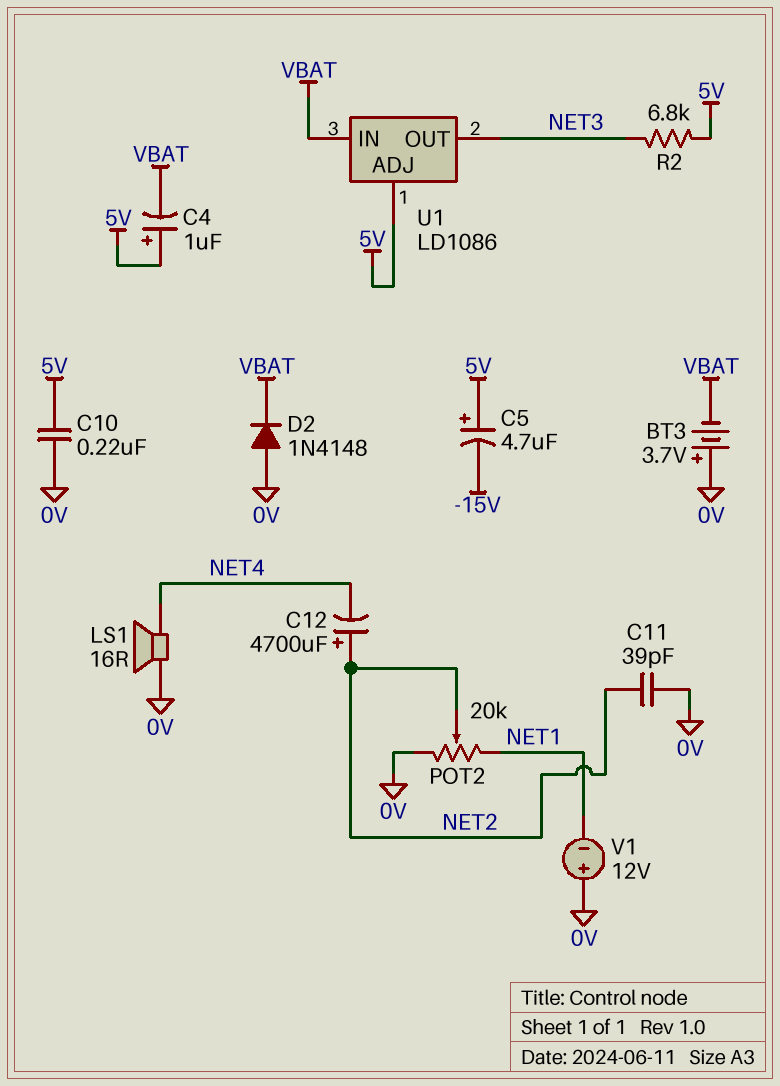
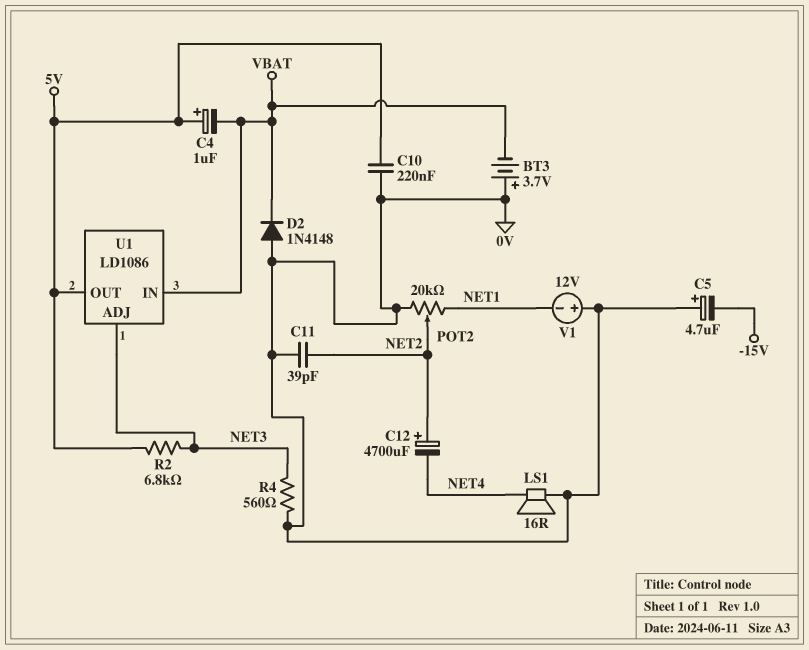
C5: 4.7uF (plus 5V, minus -15V) -> 4.7uF (plus 0V, minus -15V)
R4: none -> 560 (0V, NET3)
U1 pin ADJ: 5V -> NET3
U1 pin OUT: NET3 -> 5V

